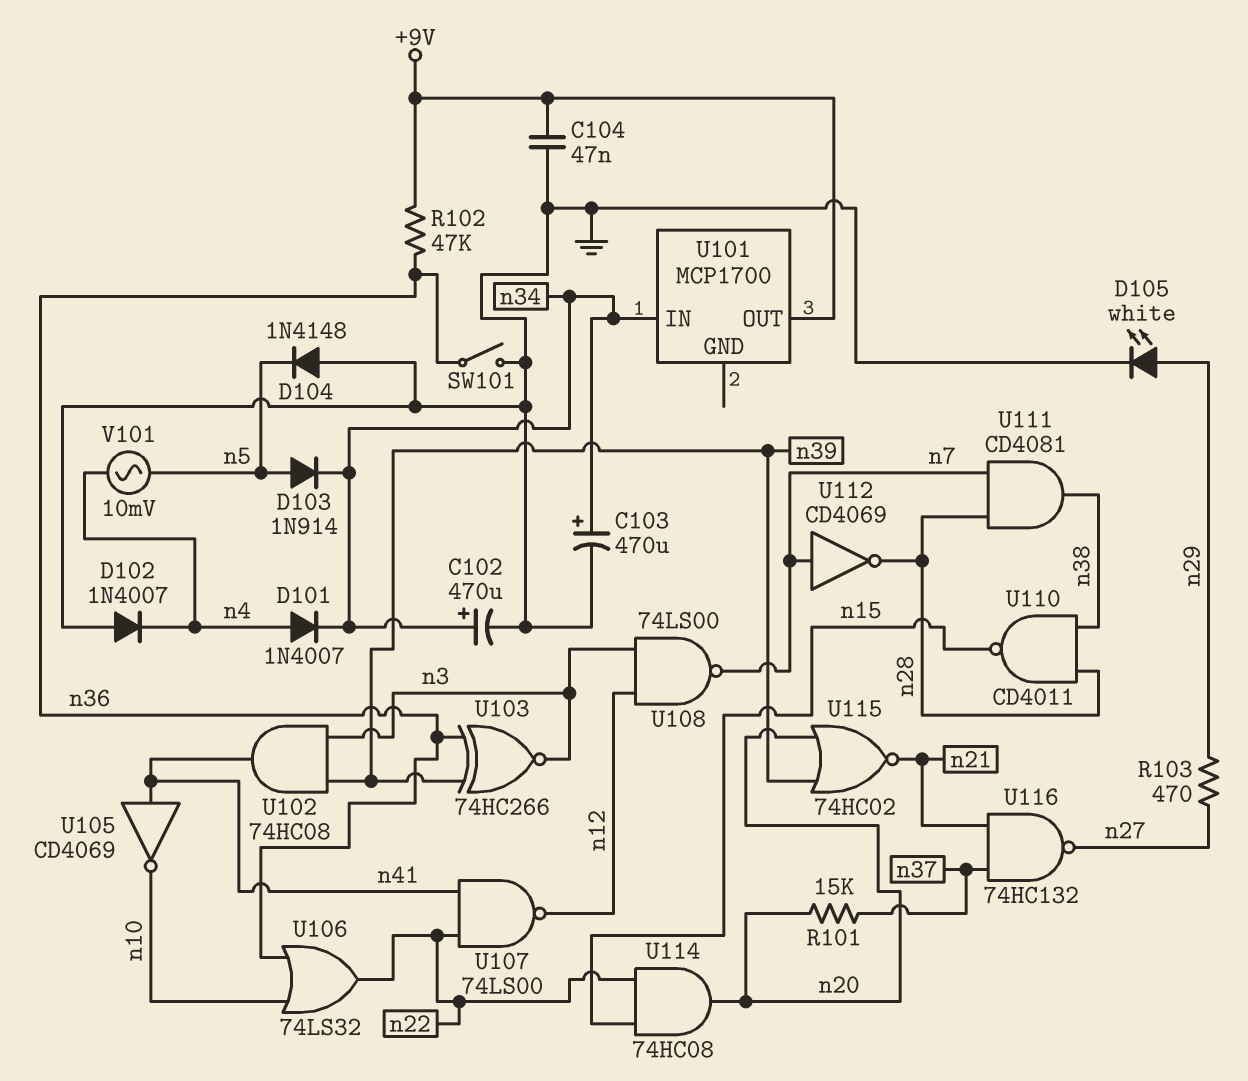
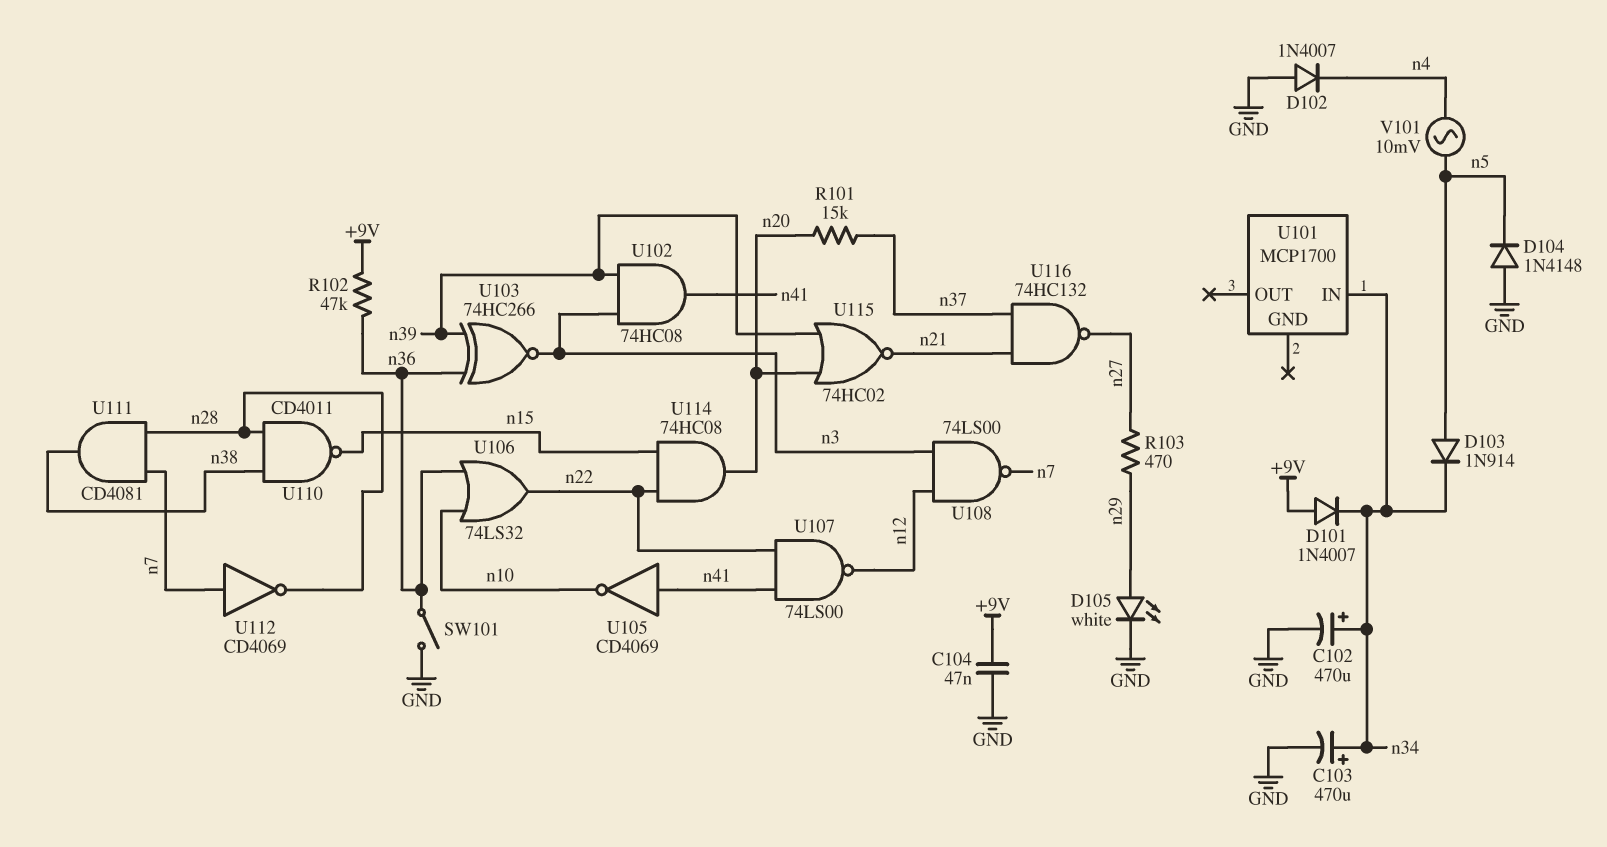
D101: diode 1N4007 (A n4, K n34) -> diode 1N4007 (A +9V, K n34)
U101 pin OUT: +9V -> none

